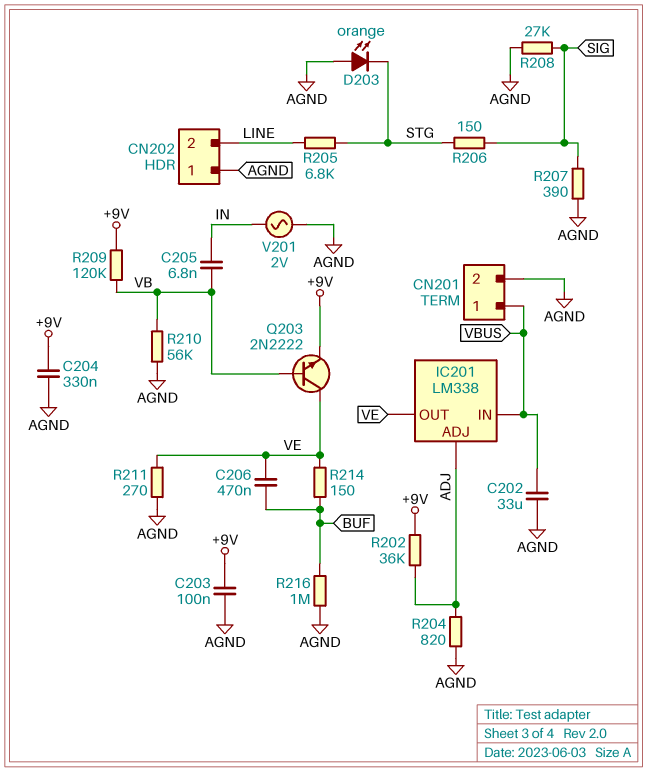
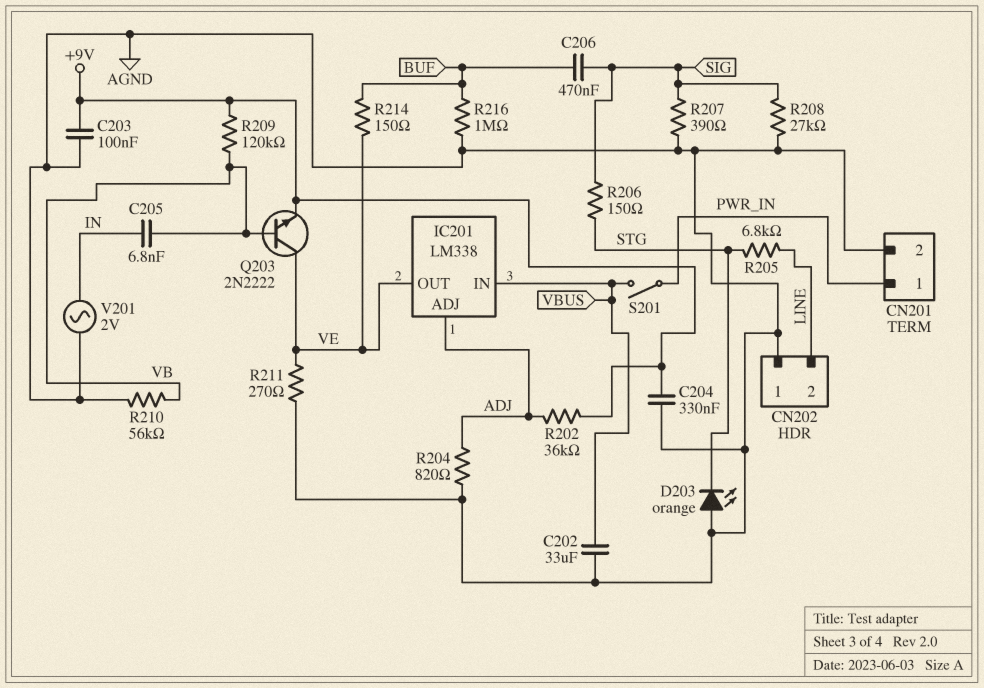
C206: 470nF (BUF, VE) -> 470nF (BUF, SIG)
CN201 pin 1: VBUS -> PWR_IN
S201: none -> switch (PWR_IN, VBUS)

